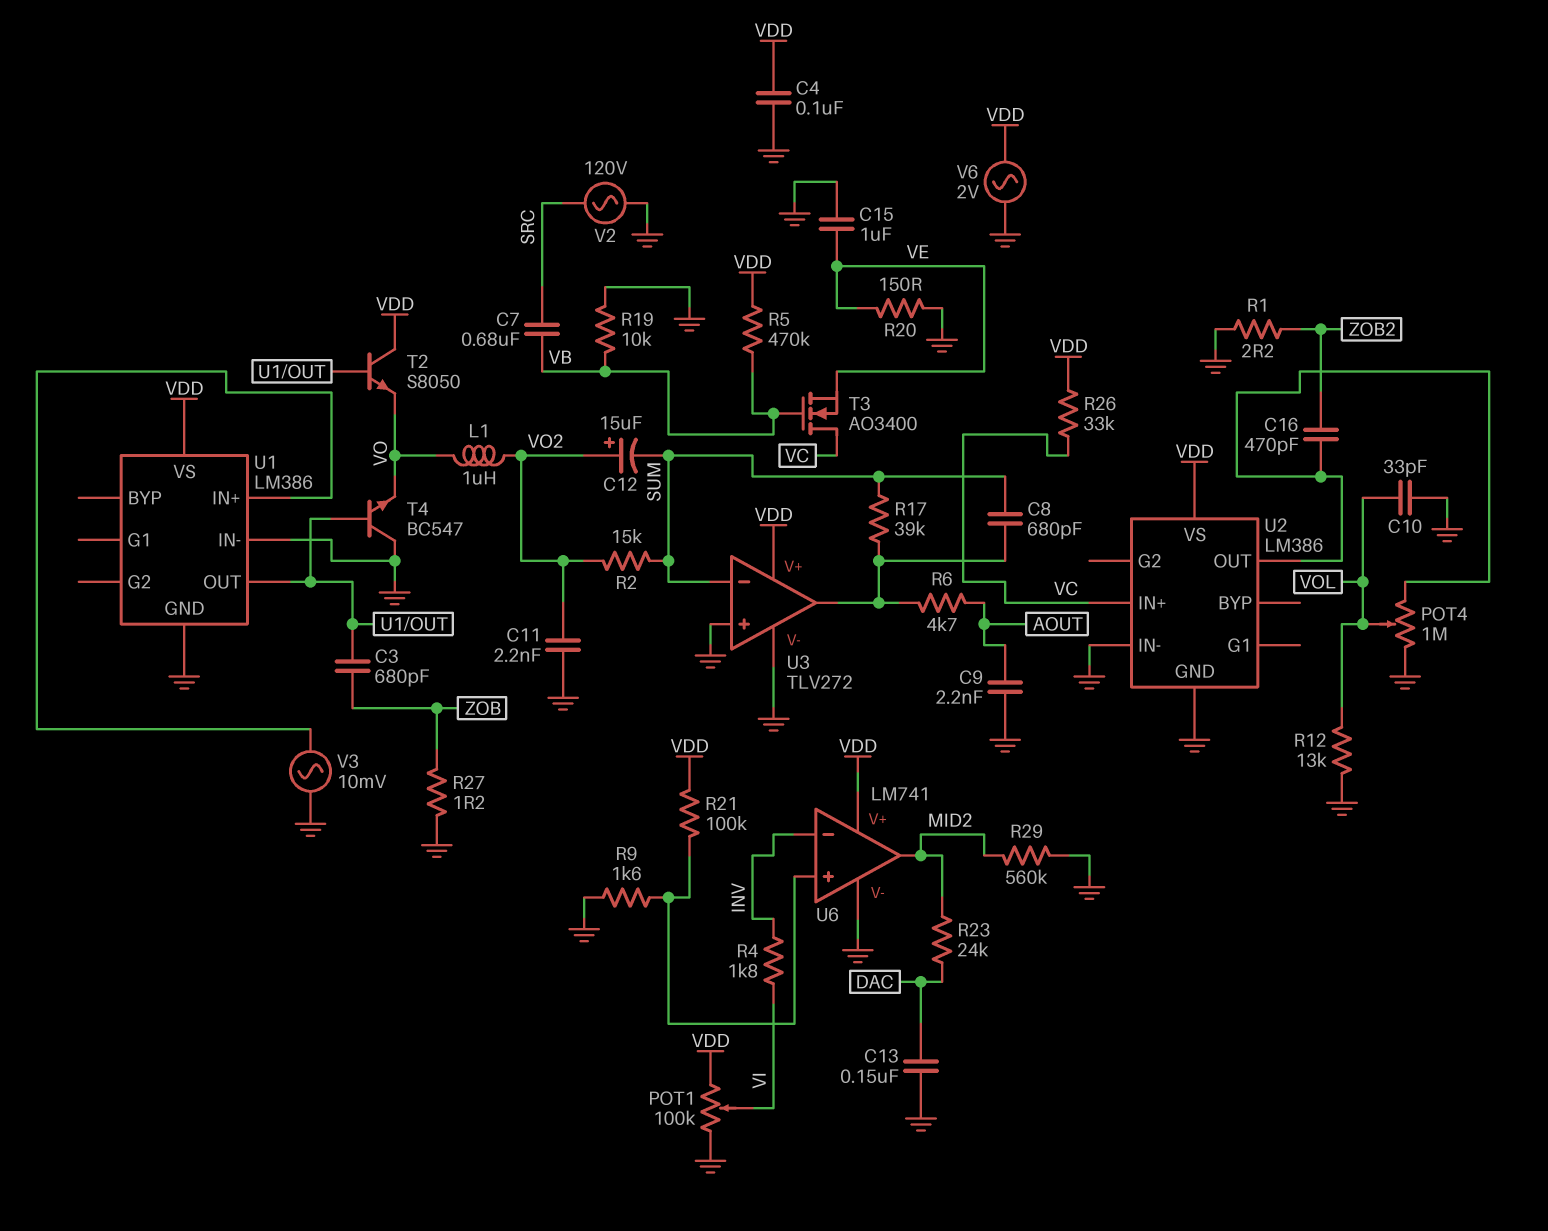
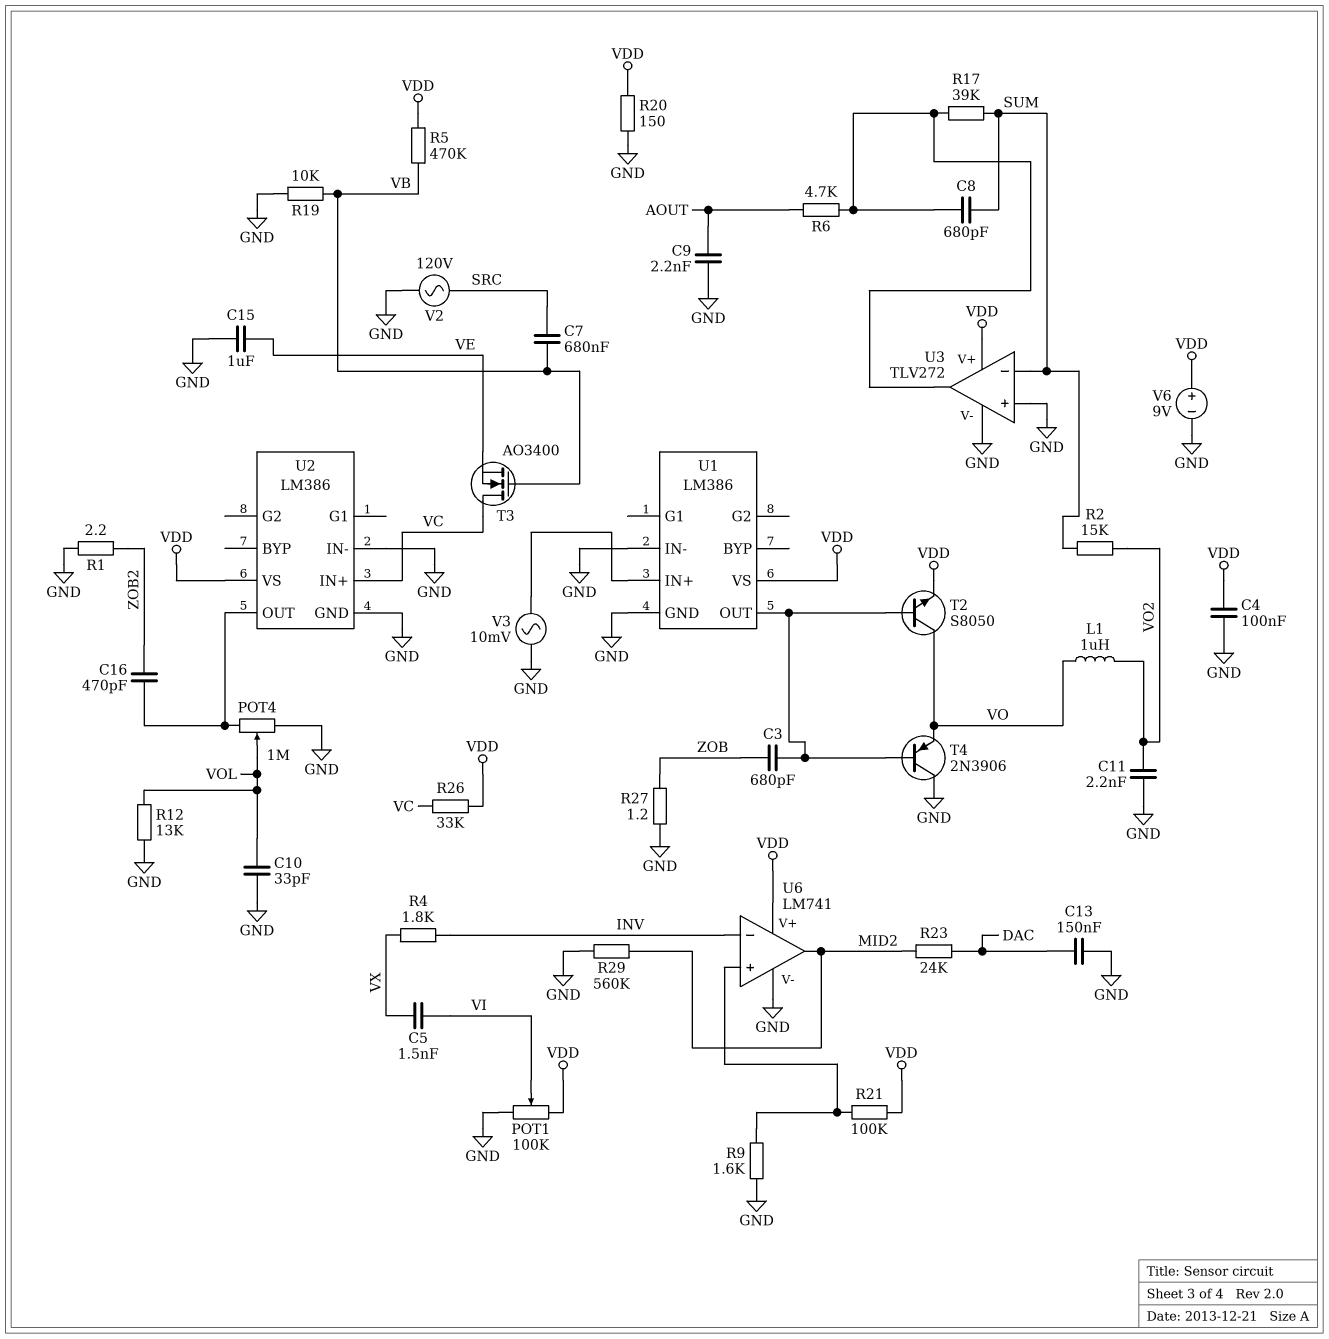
C5: none -> 1.5nF (VI, VX)
C12: 15uF (plus VO2, minus SUM) -> none
R4: 1.8k (INV, VI) -> 1.8k (INV, VX)
R20: 150 (GND, VE) -> 150 (GND, VDD)
T2: NPN S8050 (B U1/OUT, C VDD, E VO) -> NPN S8050 (B U1/OUT, C VO, E VDD)
T4: NPN BC547 (B U1/OUT, C GND, E VO) -> PNP 2N3906 (B U1/OUT, C GND, E VO)
V6: AC 2V (GND, VDD) -> 9V (plus VDD, minus GND)

